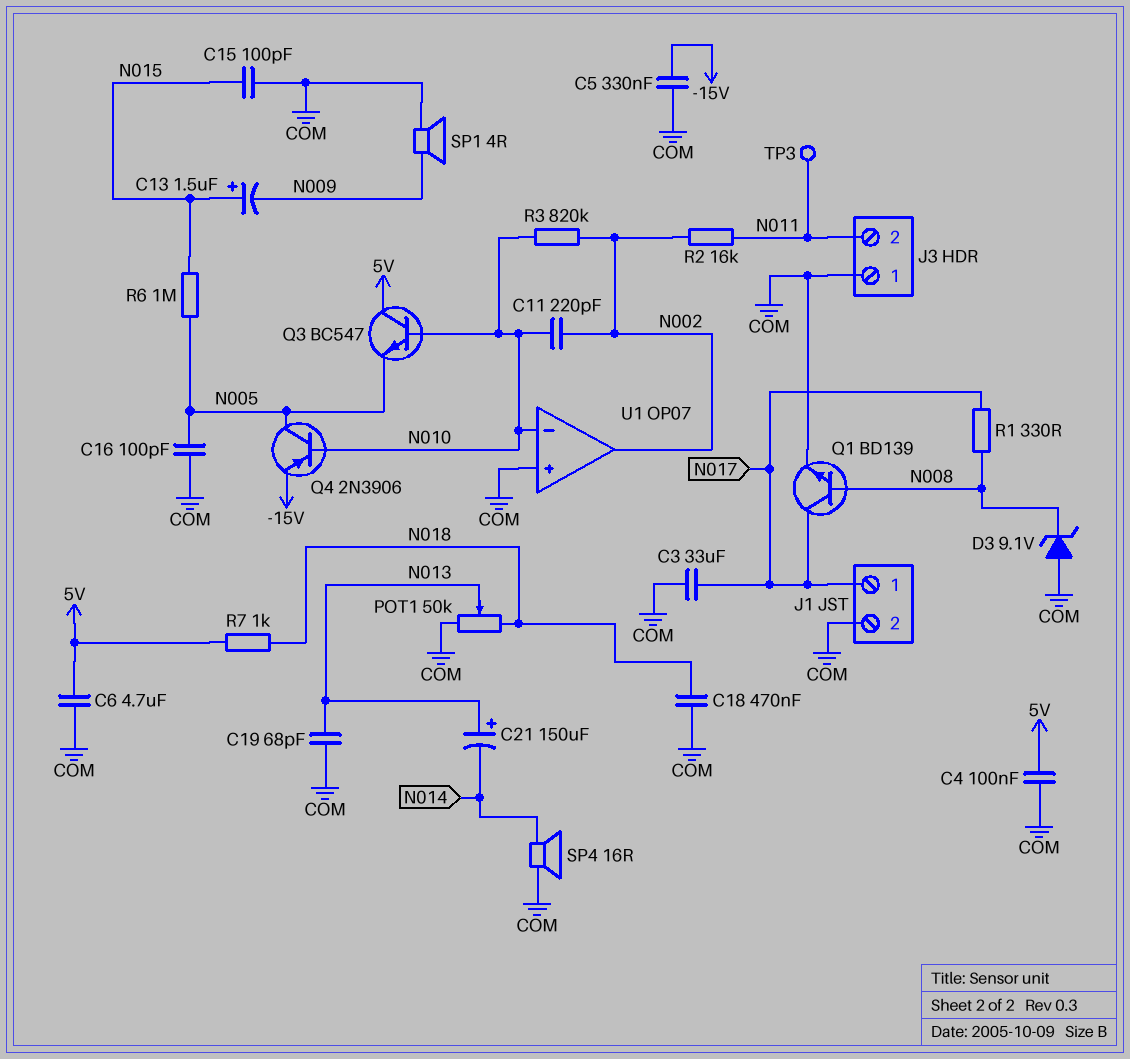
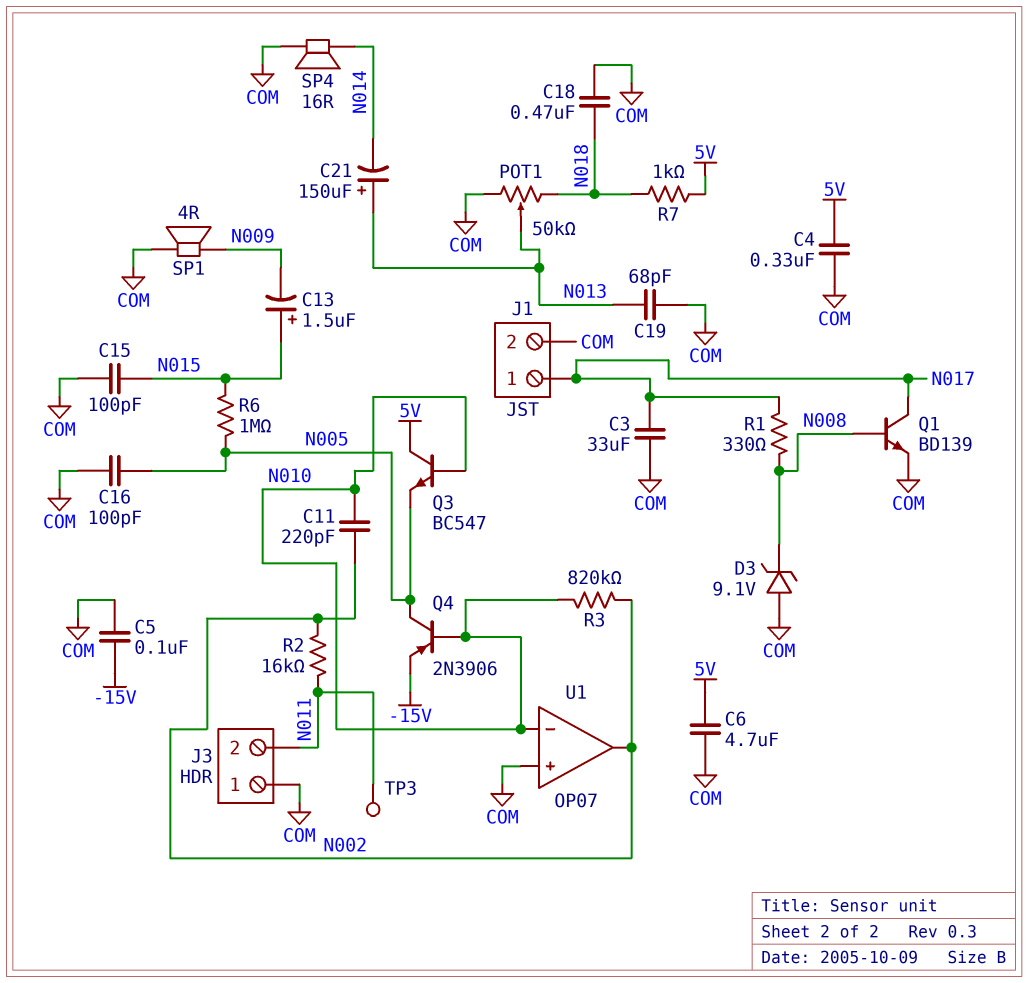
C4: 100nF (5V, COM) -> 330nF (5V, COM)
C5: 330nF (-15V, COM) -> 100nF (-15V, COM)

